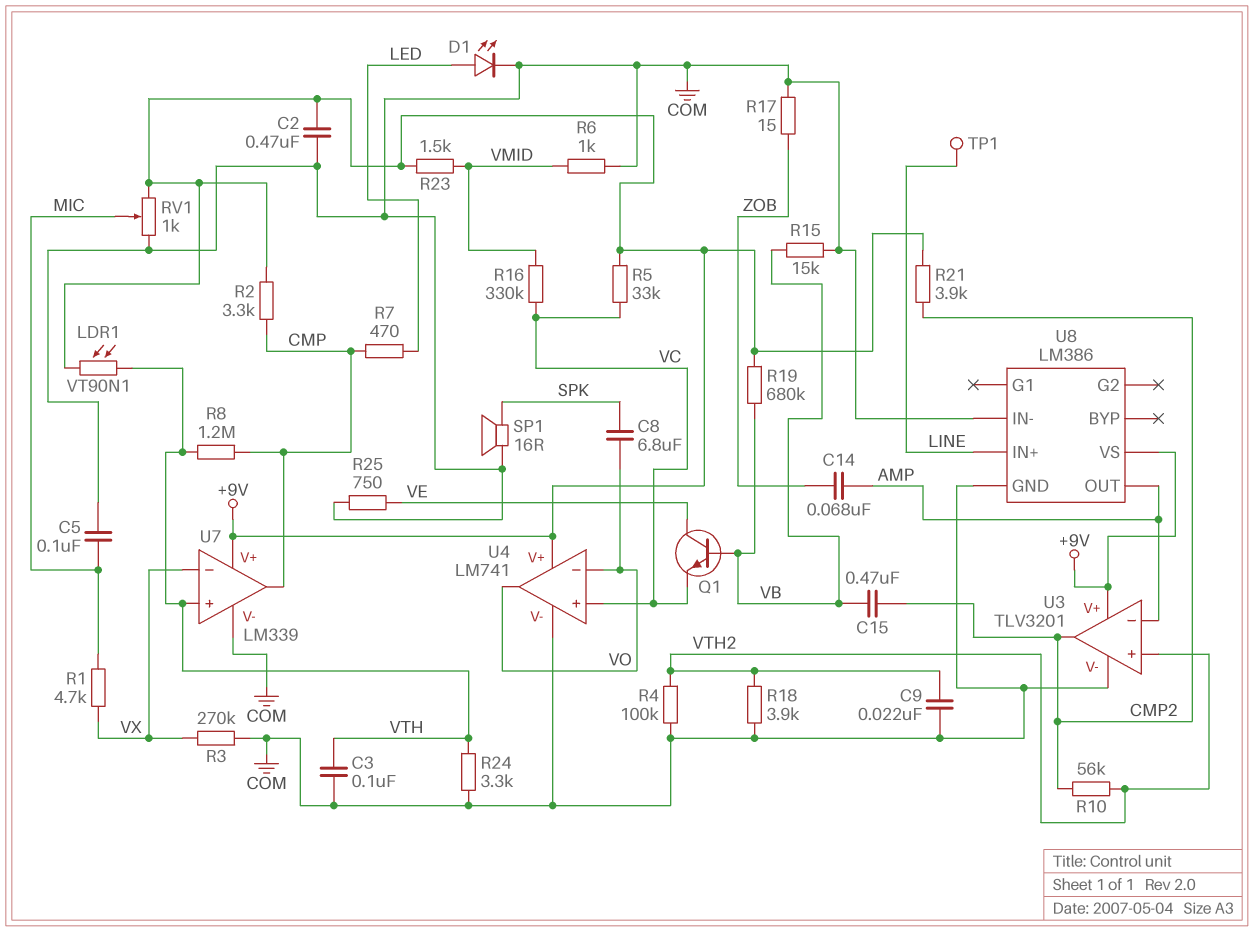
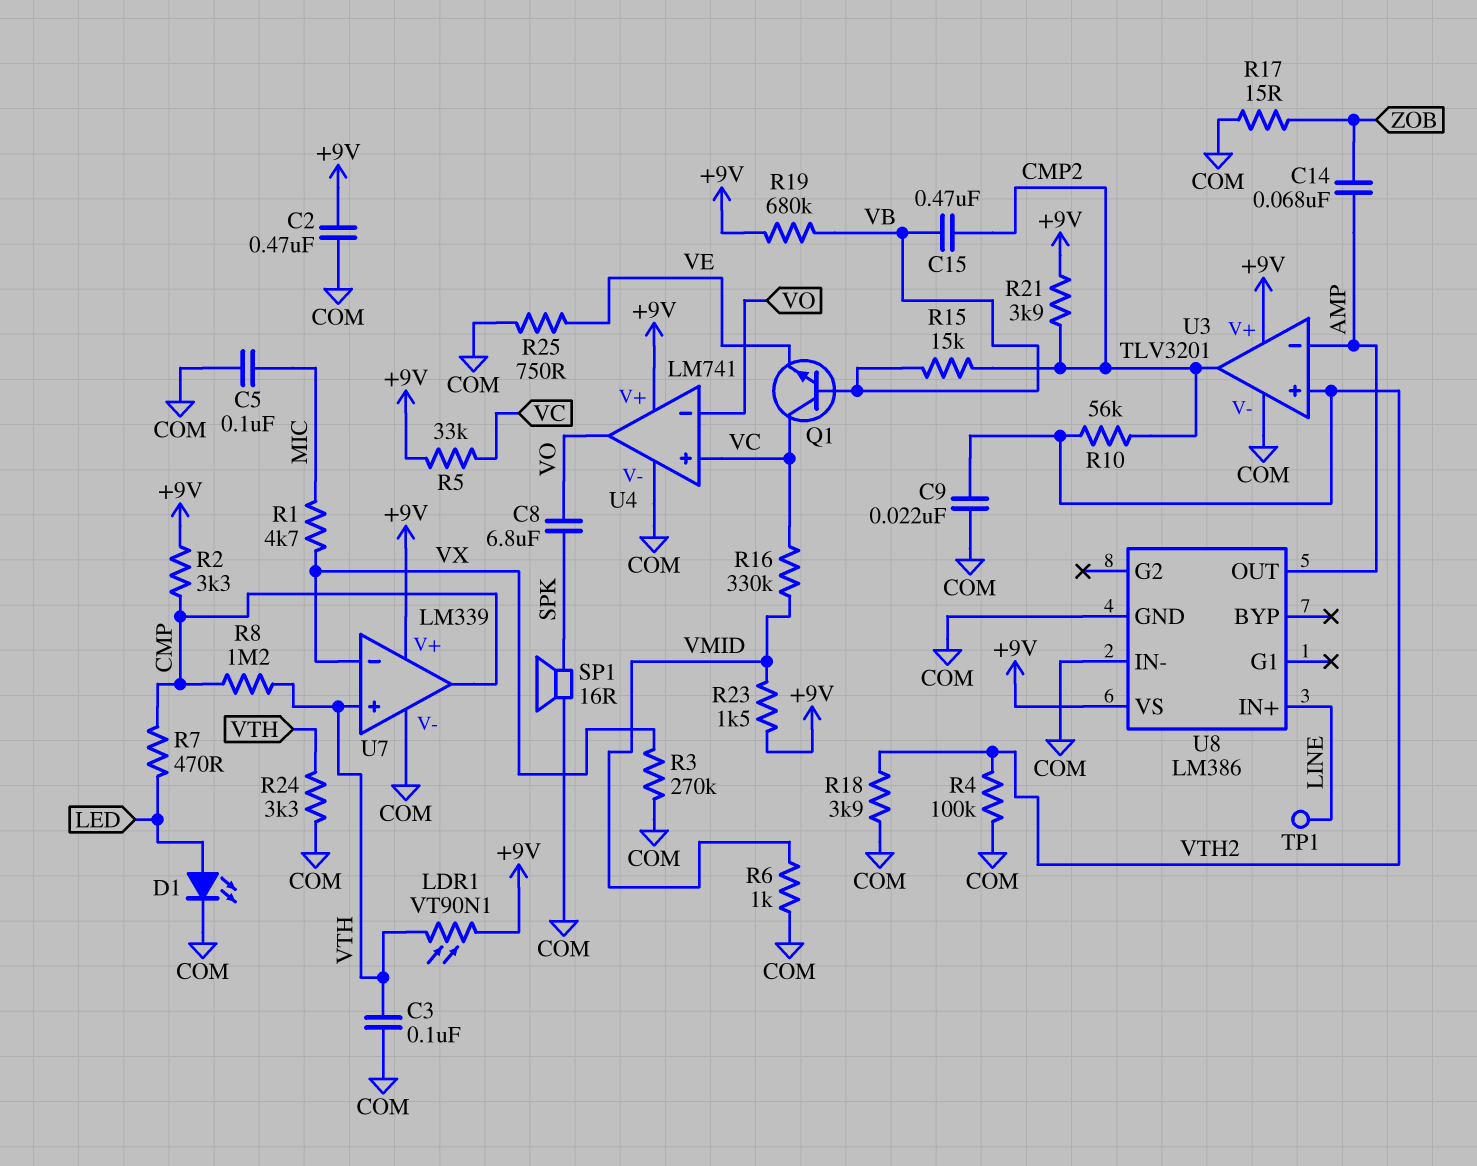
Q1: NPN (B VB, C VE, E VC) -> NPN (B VB, C VC, E VE)
R15: 15k (COM, VB) -> 15k (CMP2, VB)
RV1: 1k (+9V, COM, wiper MIC) -> none

